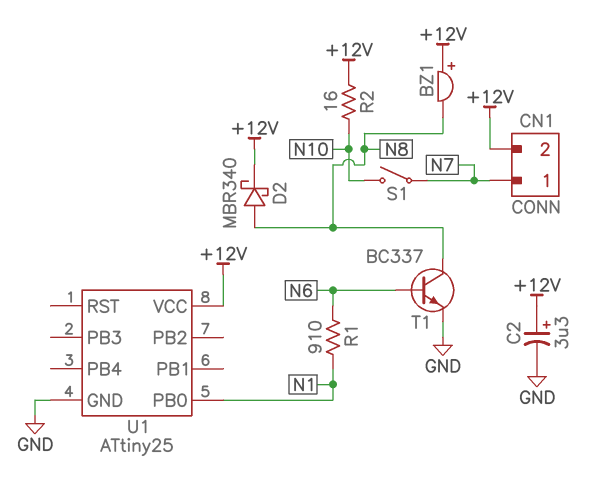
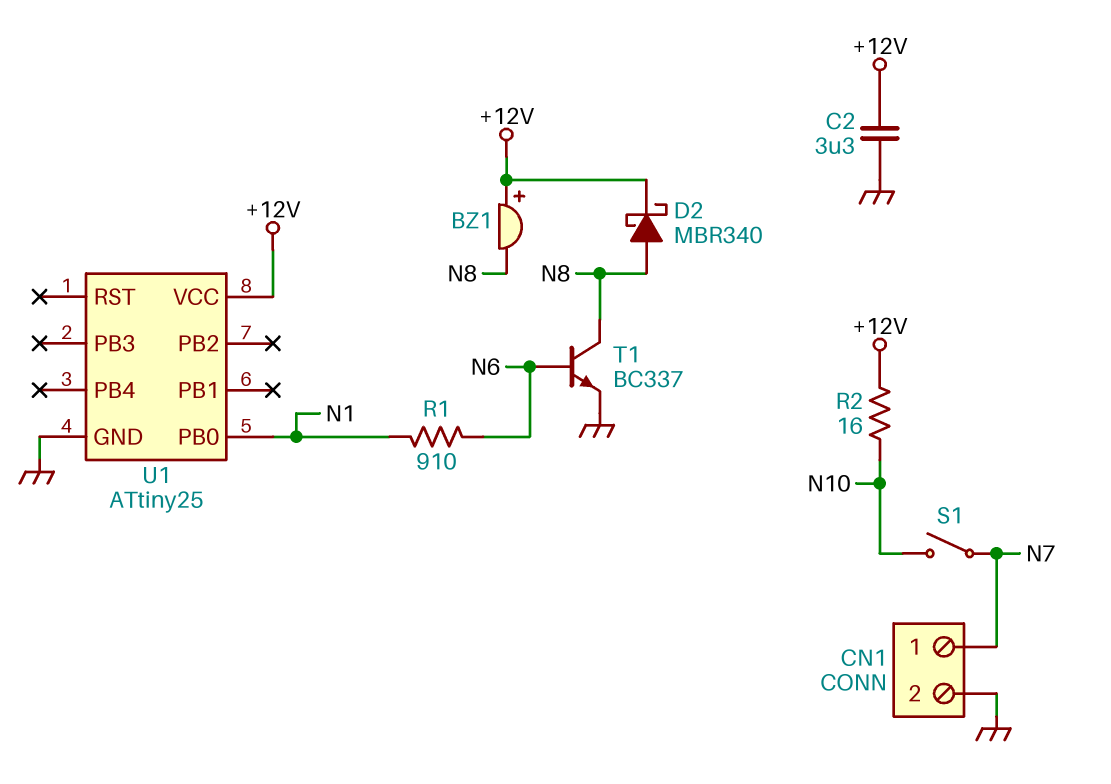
C2: 3.3uF (plus +12V, minus GND) -> 3.3uF (+12V, GND)
CN1 pin 2: +12V -> GND

